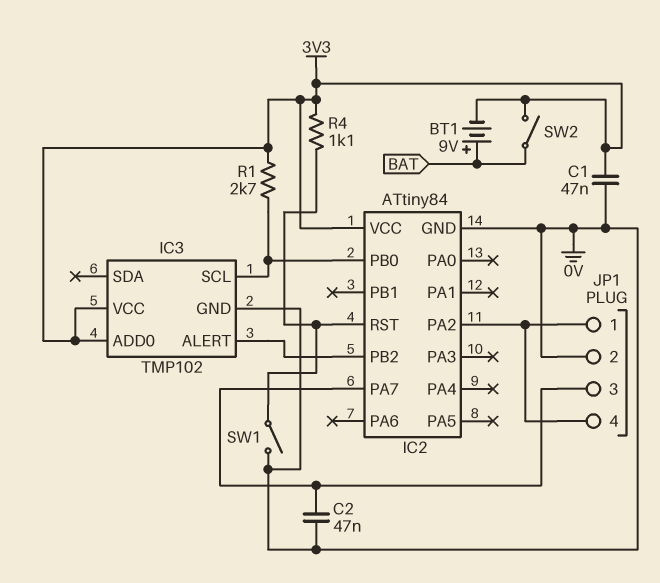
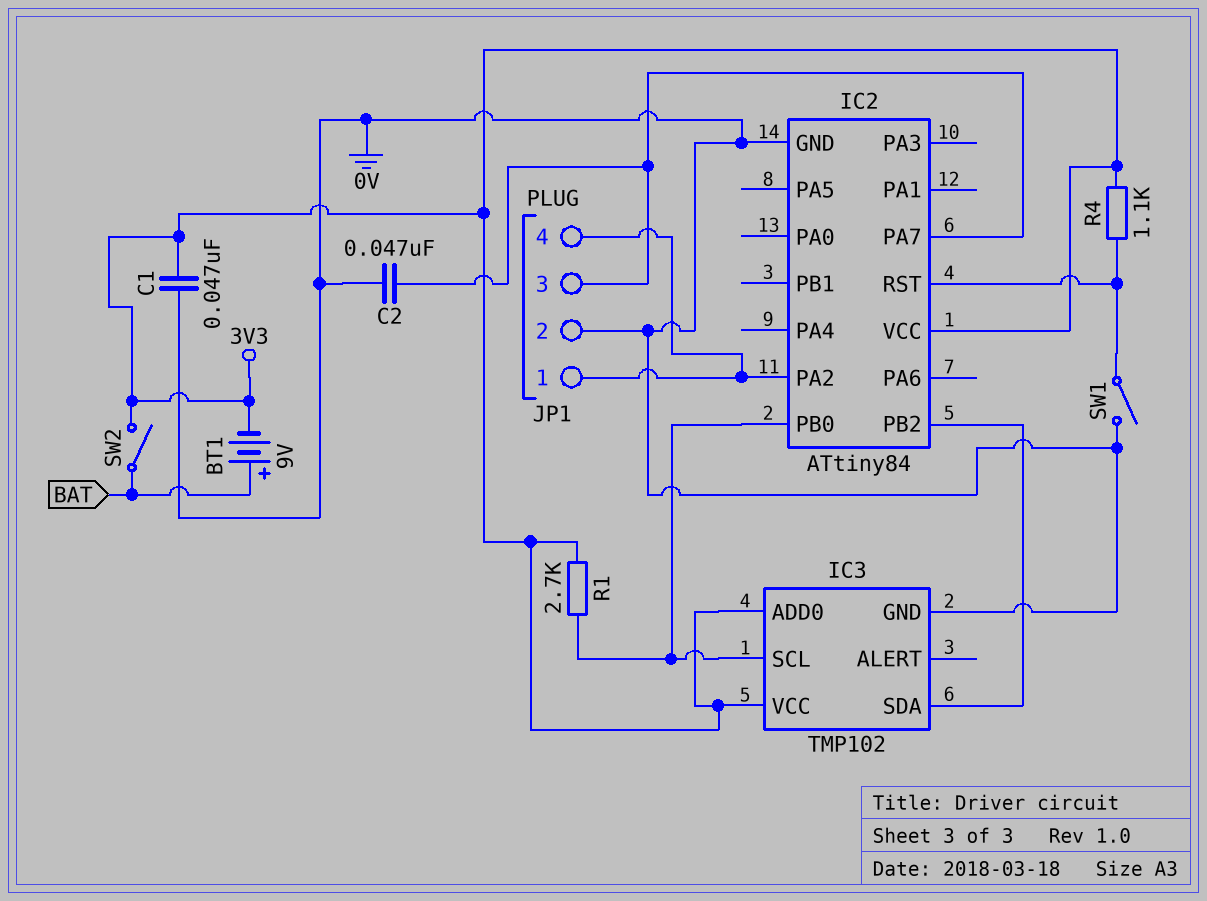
IC3 pin ALERT: IC2/PB2 -> none
IC3 pin SDA: none -> IC2/PB2

